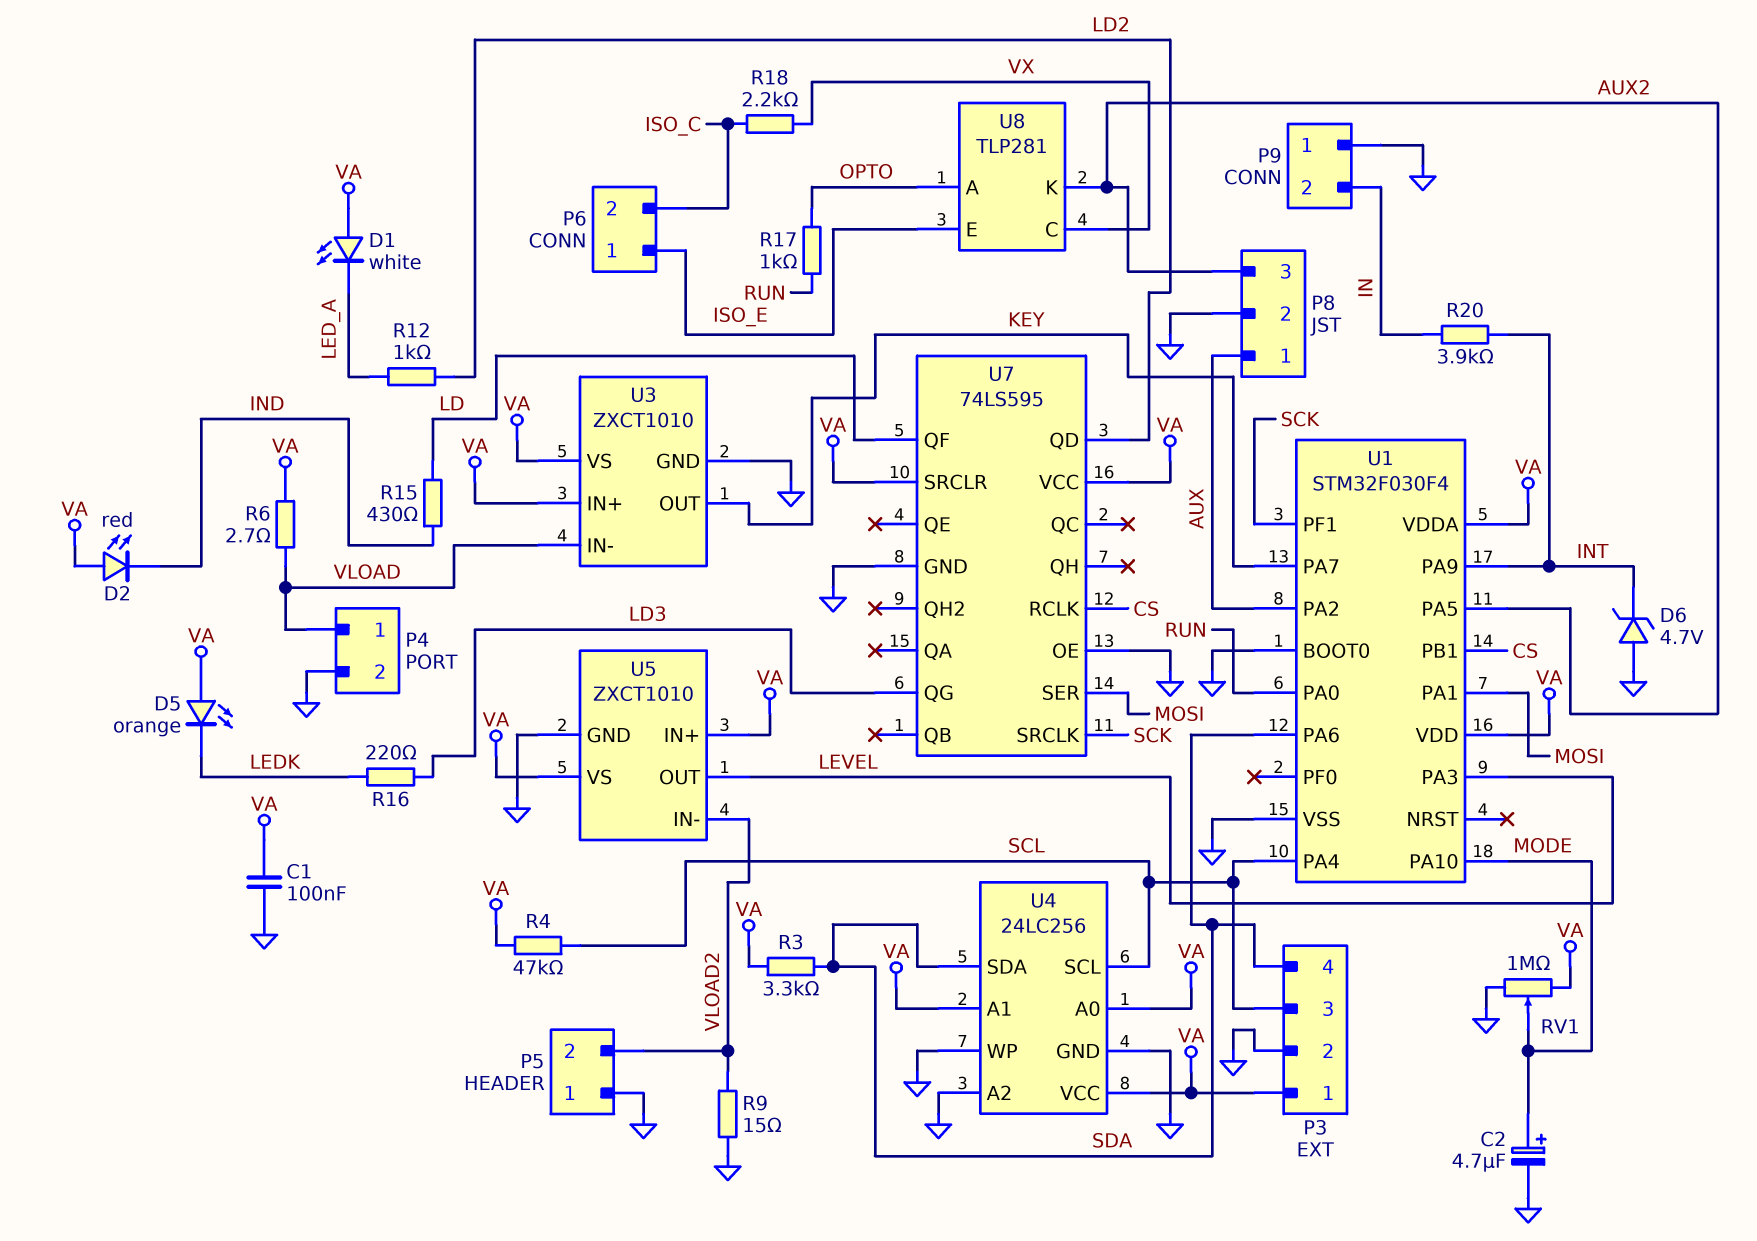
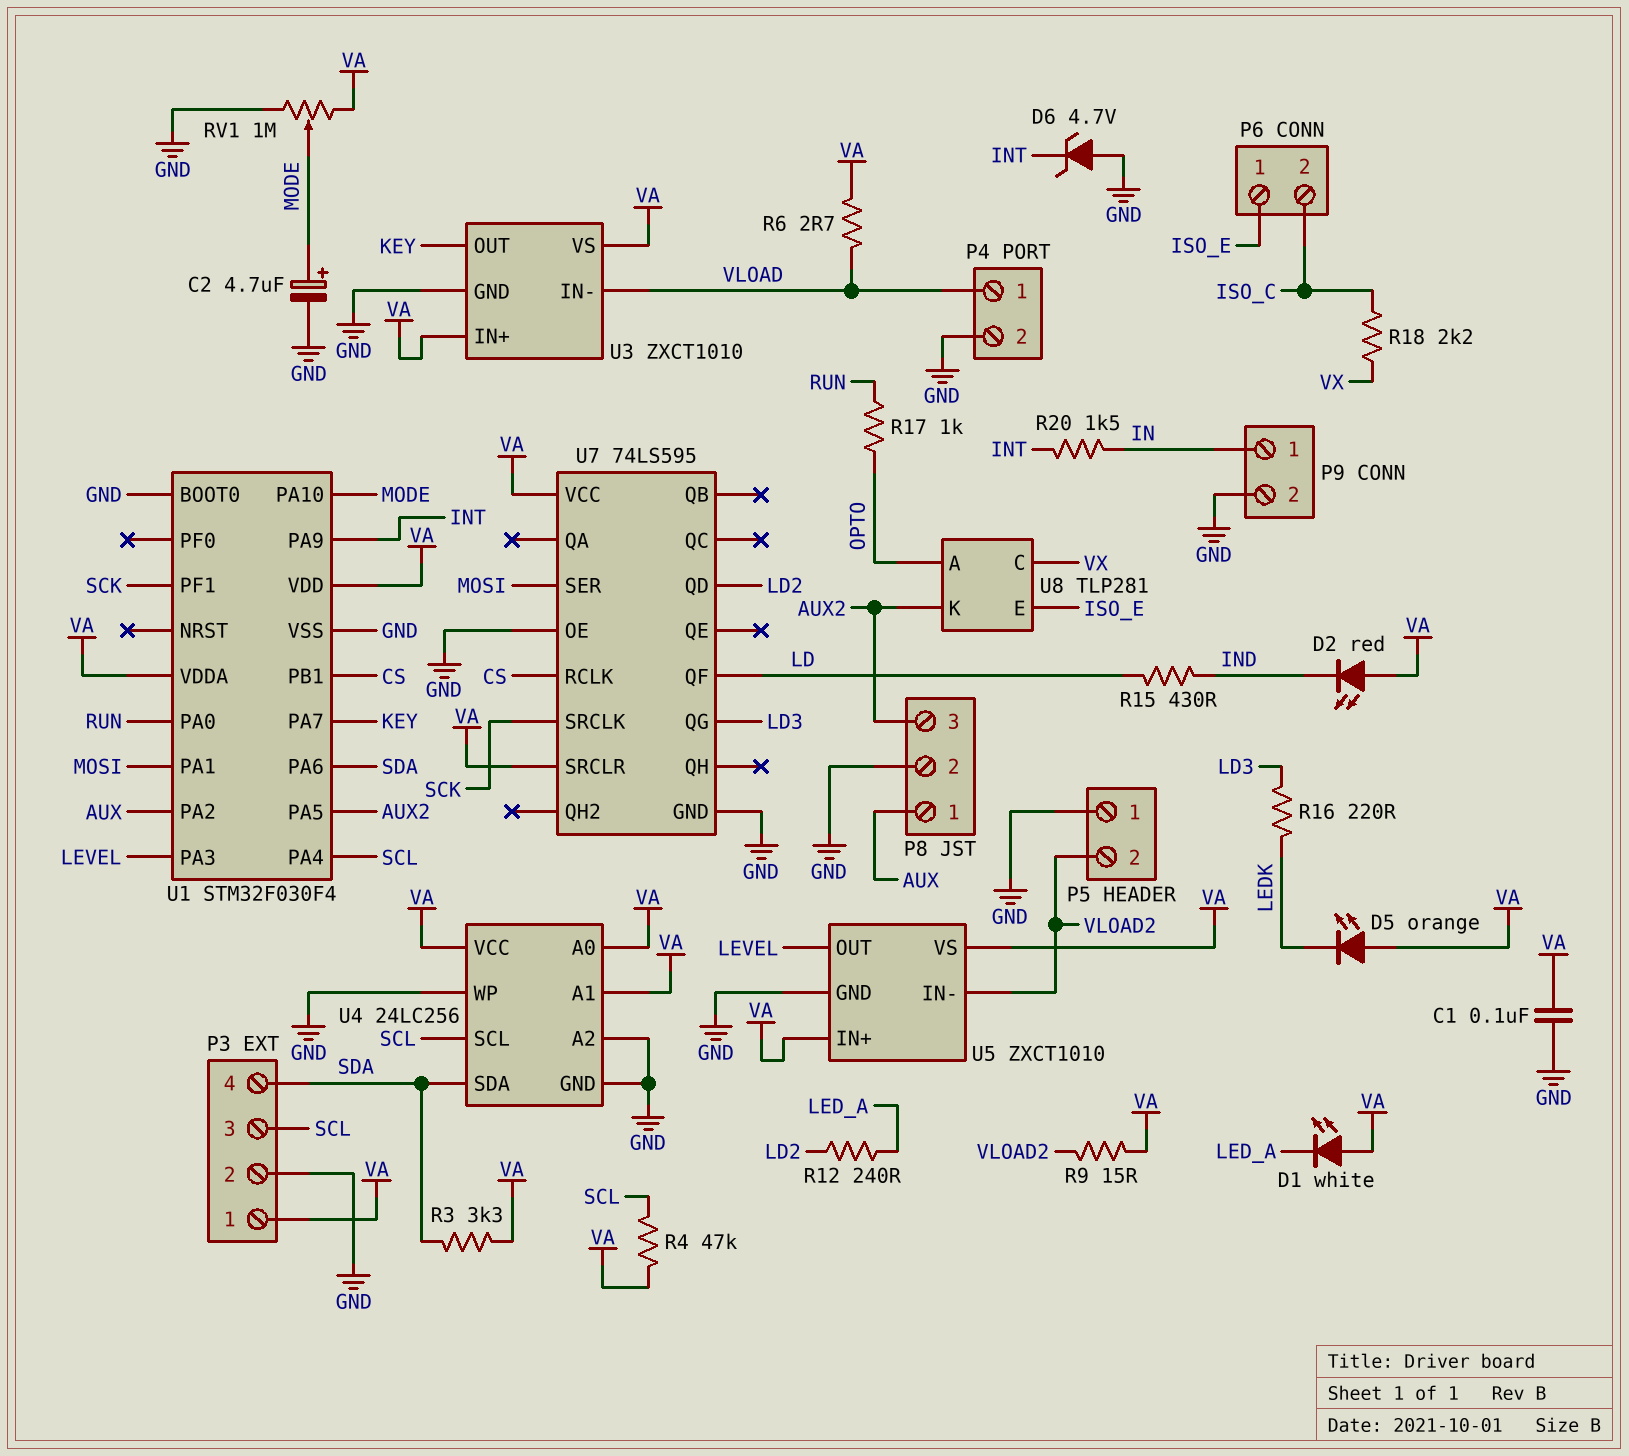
P9 pin 1: GND -> IN
P9 pin 2: IN -> GND
R9: 15 (GND, VLOAD2) -> 15 (VA, VLOAD2)
R12: 1k (LD2, LED_A) -> 240 (LD2, LED_A)
R20: 3.9k (IN, INT) -> 1.5k (IN, INT)

